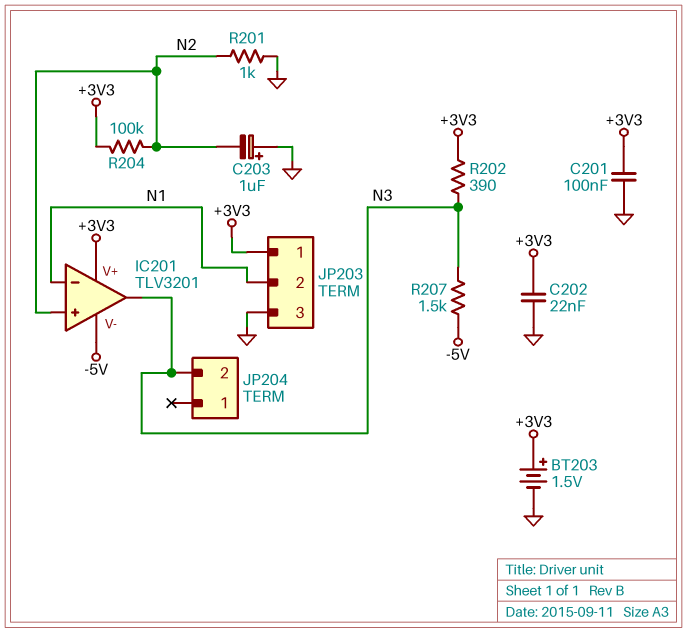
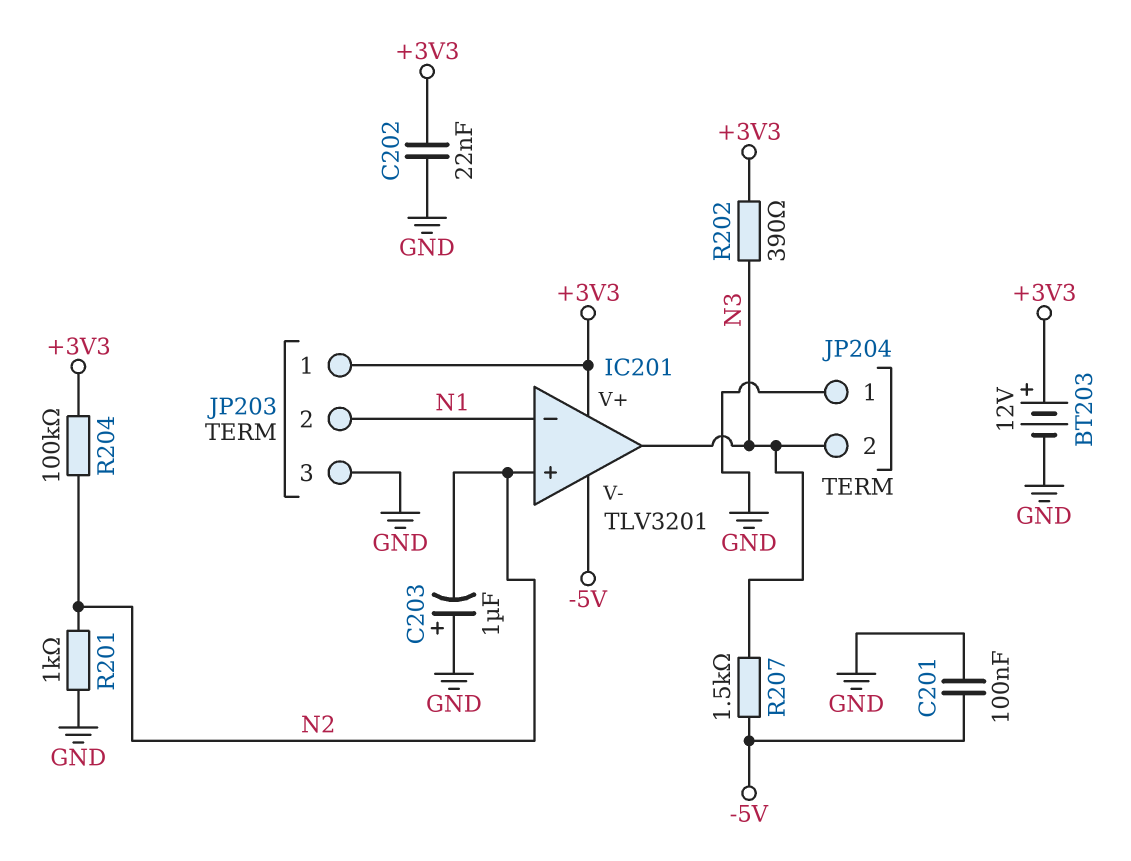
BT203: 1.5V (plus +3V3, minus GND) -> 12V (plus +3V3, minus GND)
C201: 100nF (+3V3, GND) -> 100nF (-5V, GND)
JP204 pin 1: none -> GND

